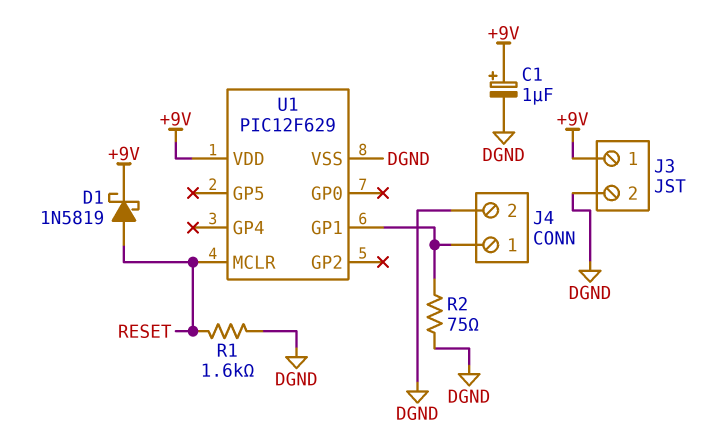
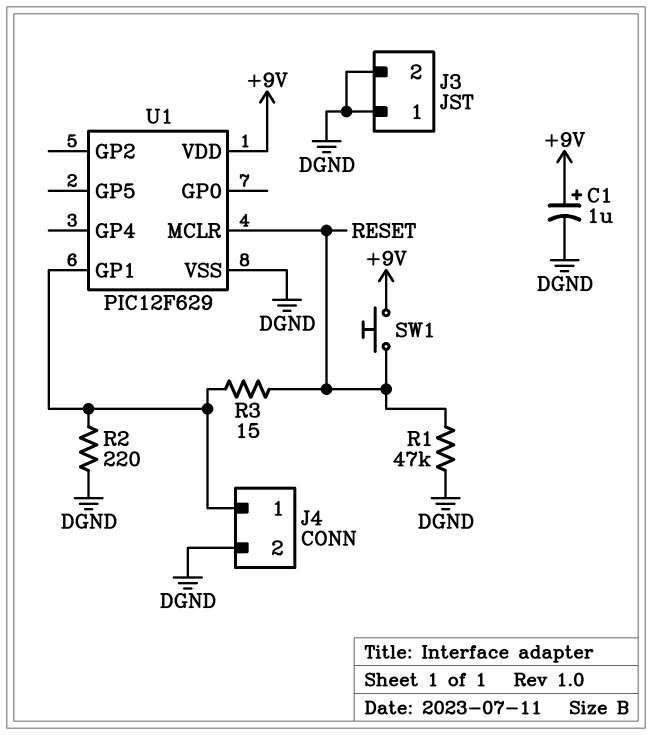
D1: schottky 1N5819 (A RESET, K +9V) -> none
J3 pin 1: +9V -> DGND
R1: 1.6k (DGND, RESET) -> 47k (DGND, RESET)
R2: 75 (DGND, J4/1) -> 220 (DGND, J4/1)
R3: none -> 15 (J4/1, RESET)
SW1: none -> button (+9V, RESET)

